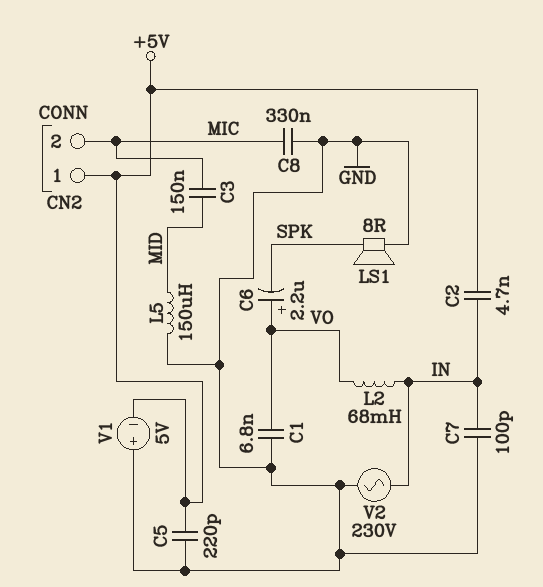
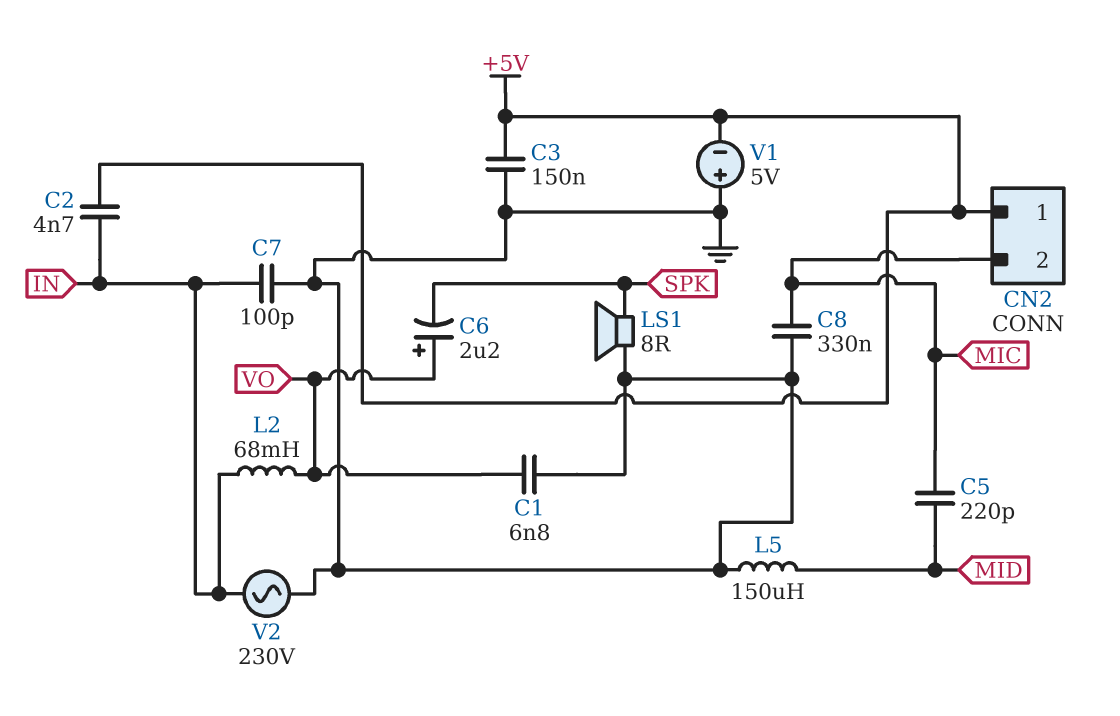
C3: 150nF (MIC, MID) -> 150nF (+5V, GND)
C5: 220pF (+5V, GND) -> 220pF (MIC, MID)

